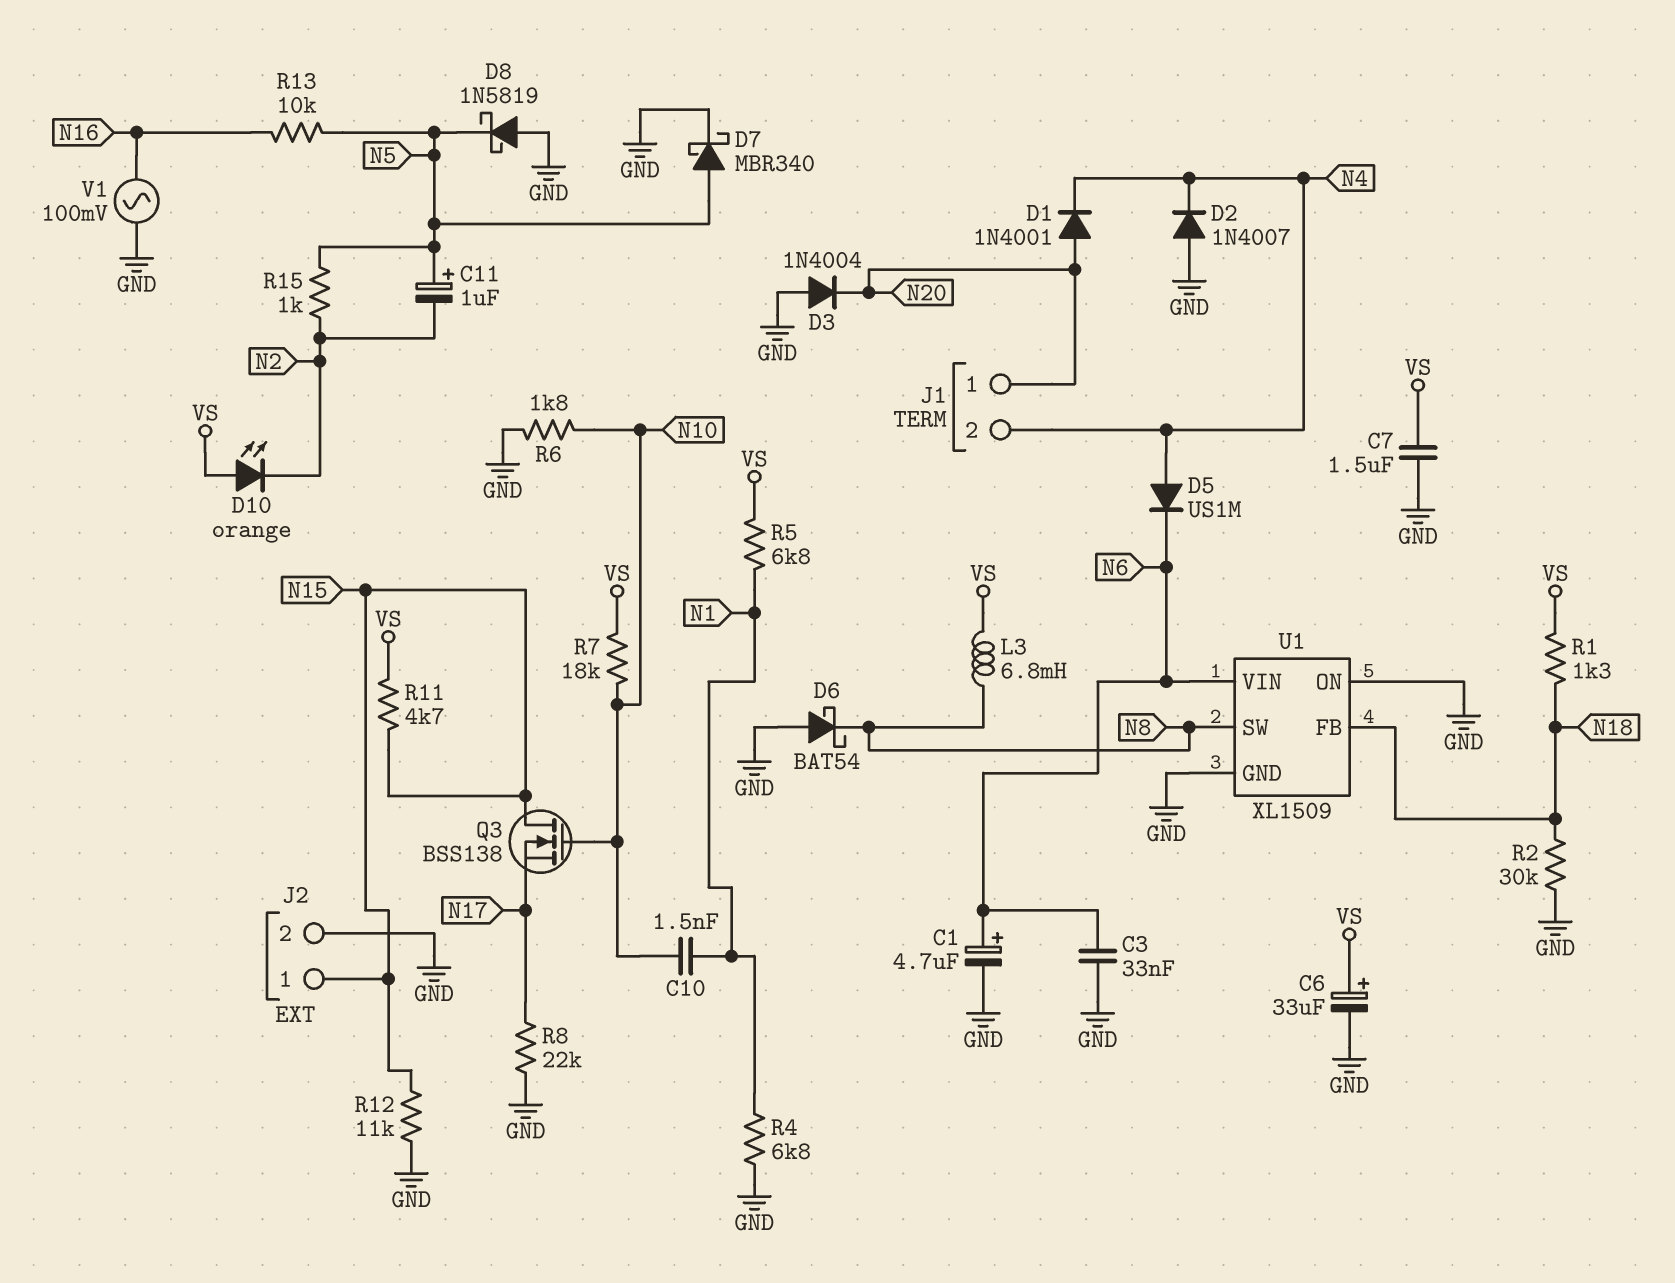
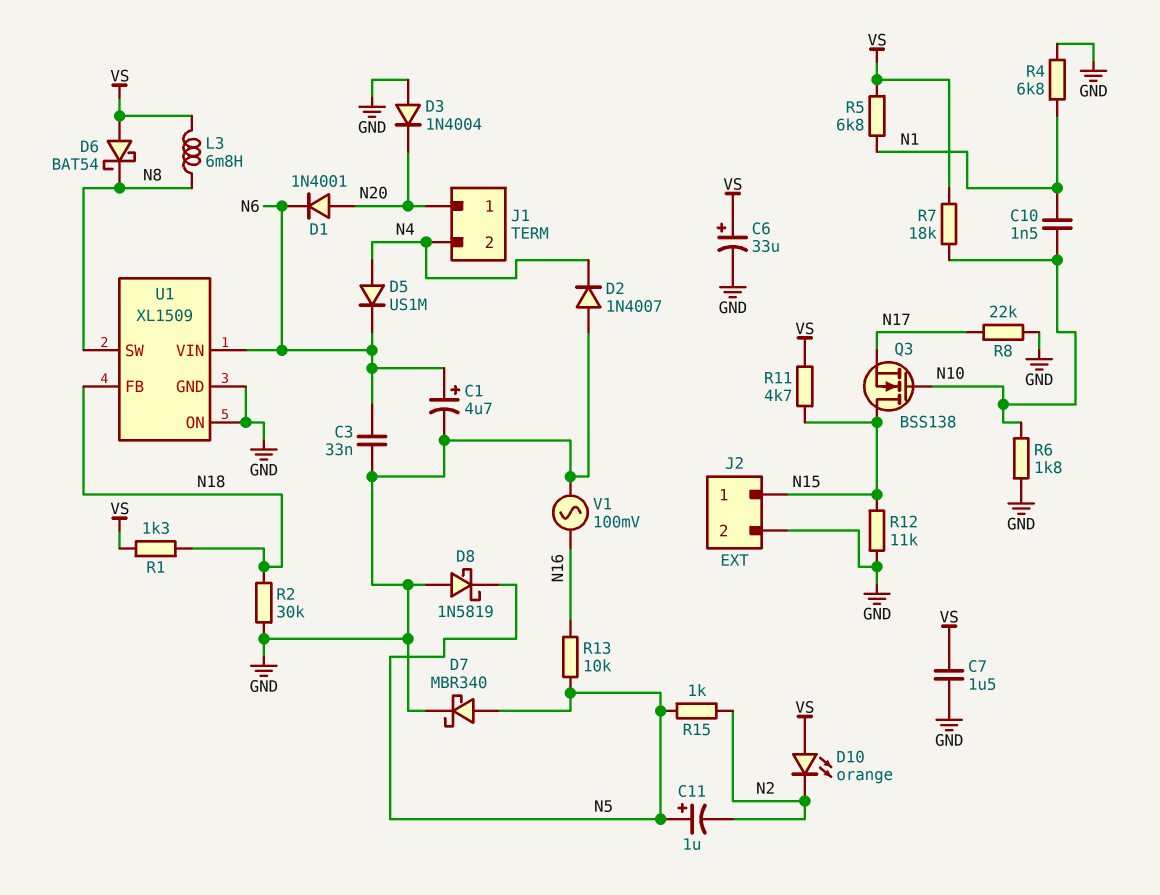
D1: diode 1N4001 (A N20, K N4) -> diode 1N4001 (A N20, K N6)
D6: schottky BAT54 (A GND, K N8) -> schottky BAT54 (A VS, K N8)

